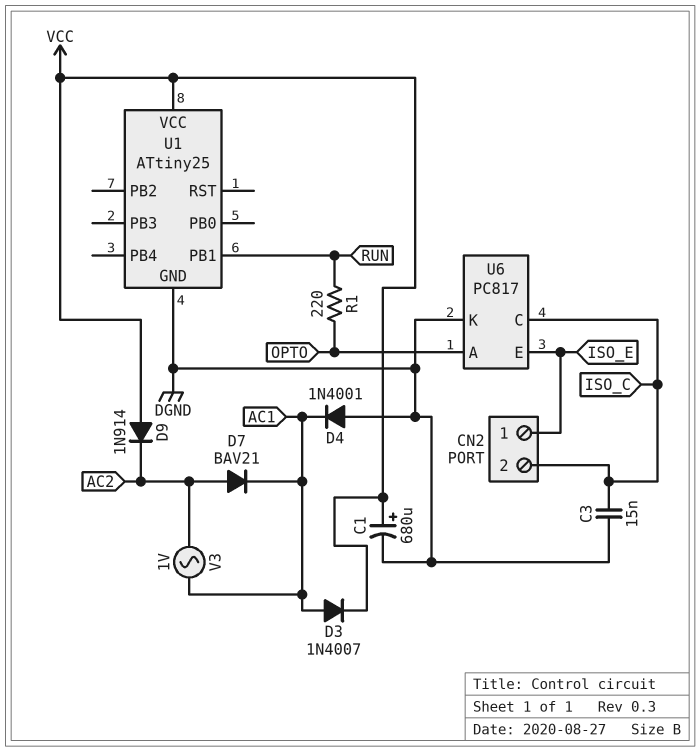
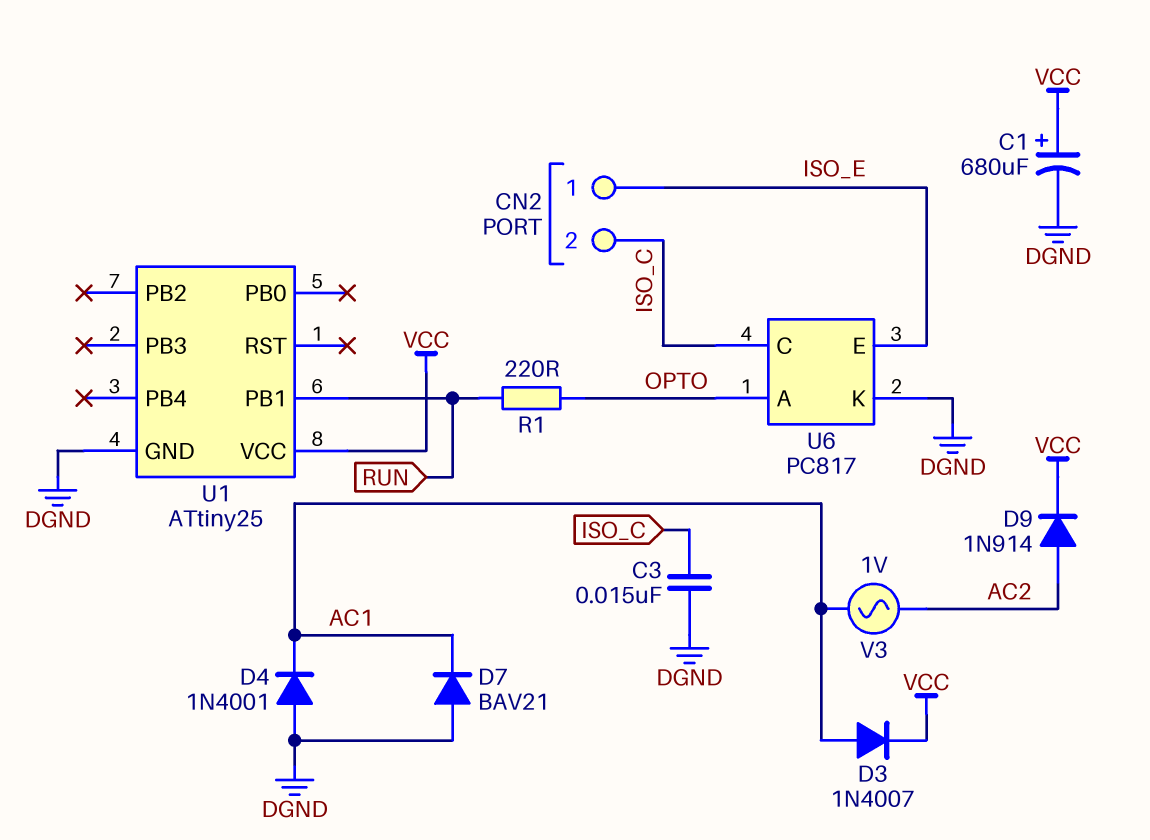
D7: diode BAV21 (A AC2, K AC1) -> diode BAV21 (A DGND, K AC1)
D9: diode 1N914 (A VCC, K AC2) -> diode 1N914 (A AC2, K VCC)

